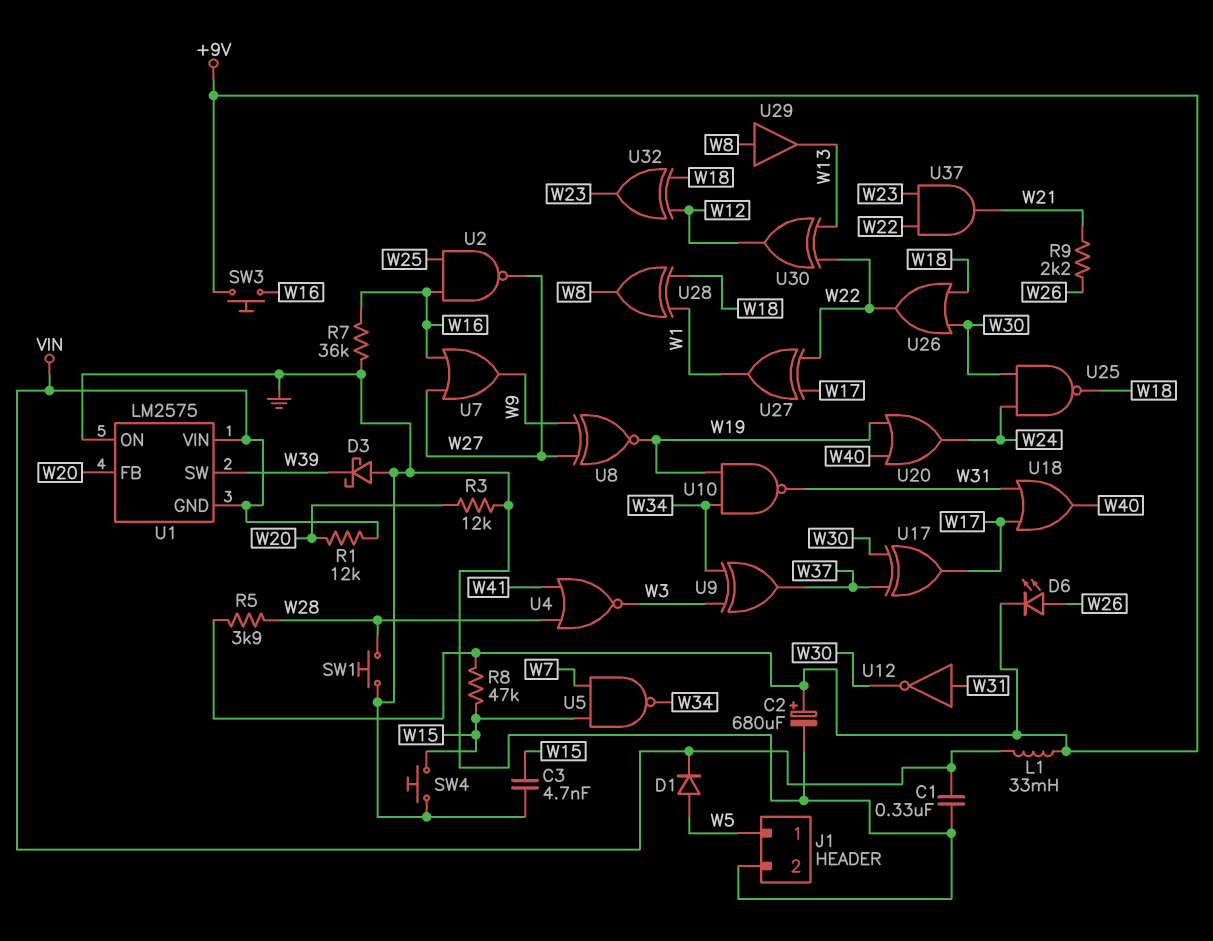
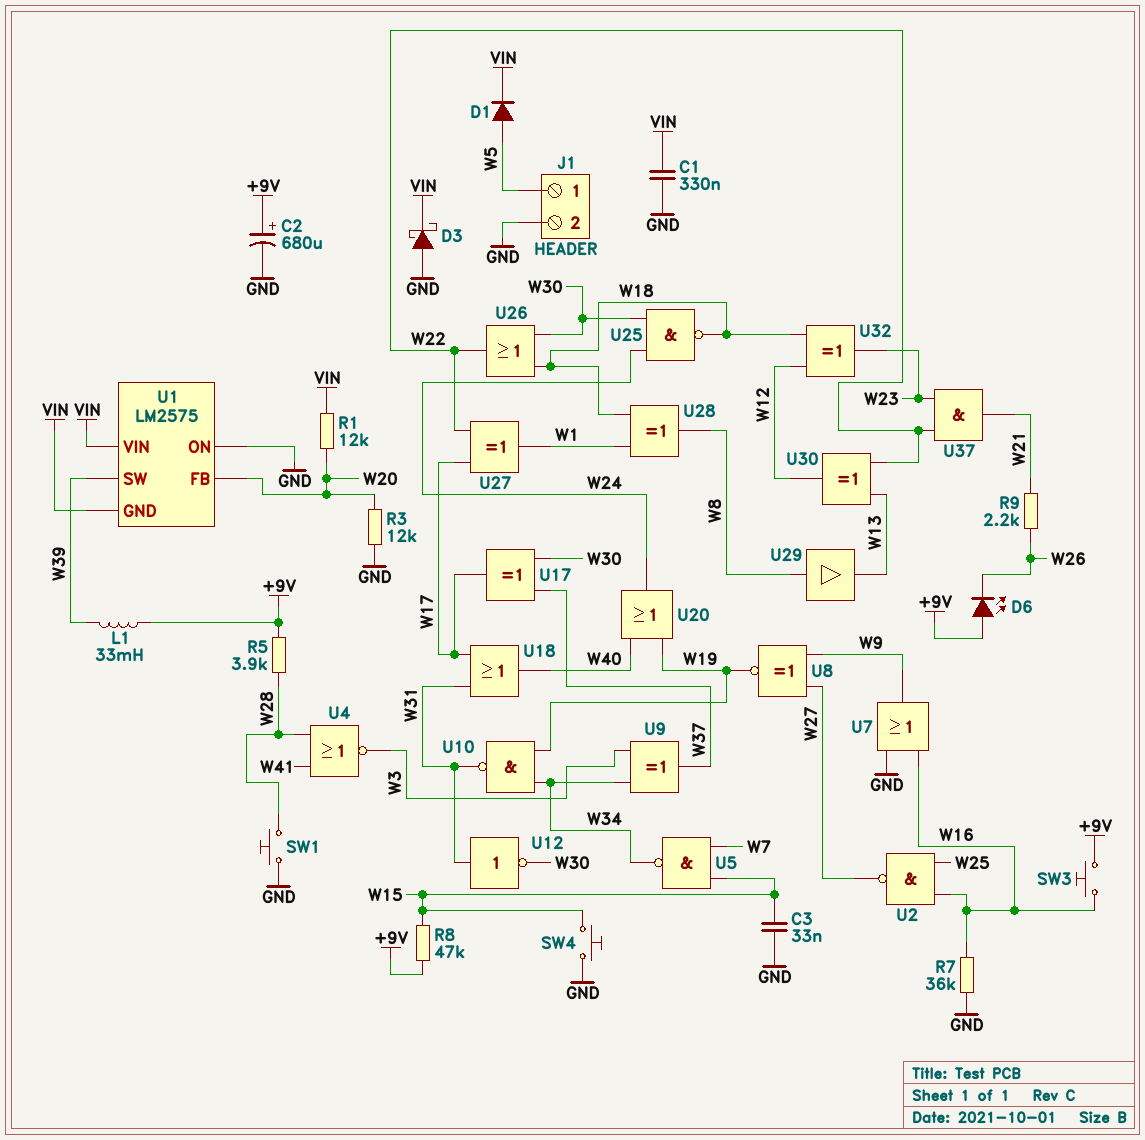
C3: 4.7nF (GND, W15) -> 33nF (GND, W15)
D3: schottky (A GND, K W39) -> schottky (A GND, K VIN)
D6: LED (A W26, K +9V) -> LED (A +9V, K W26)
L1: 33mH (+9V, VIN) -> 33mH (+9V, W39)
U7: OR (in W16, in W27, out W9) -> OR (in GND, in W16, out W9)

